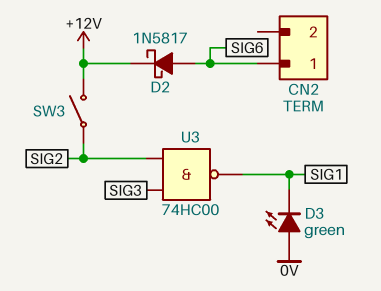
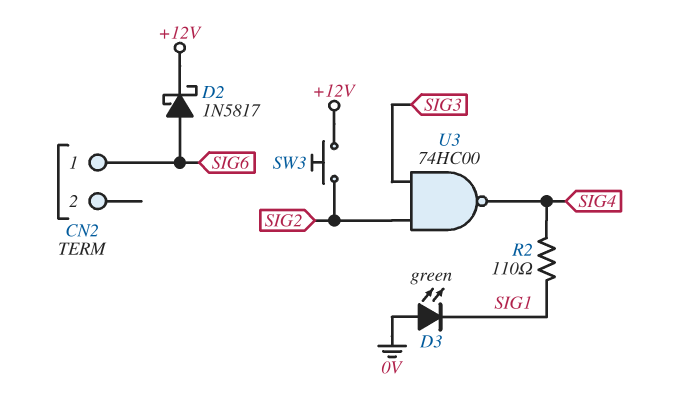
R2: none -> 110 (SIG1, SIG4)
SW3: switch (+12V, SIG2) -> button (+12V, SIG2)
U3: NAND 74HC00 (in SIG2, in SIG3, out SIG1) -> NAND 74HC00 (in SIG2, in SIG3, out SIG4)

